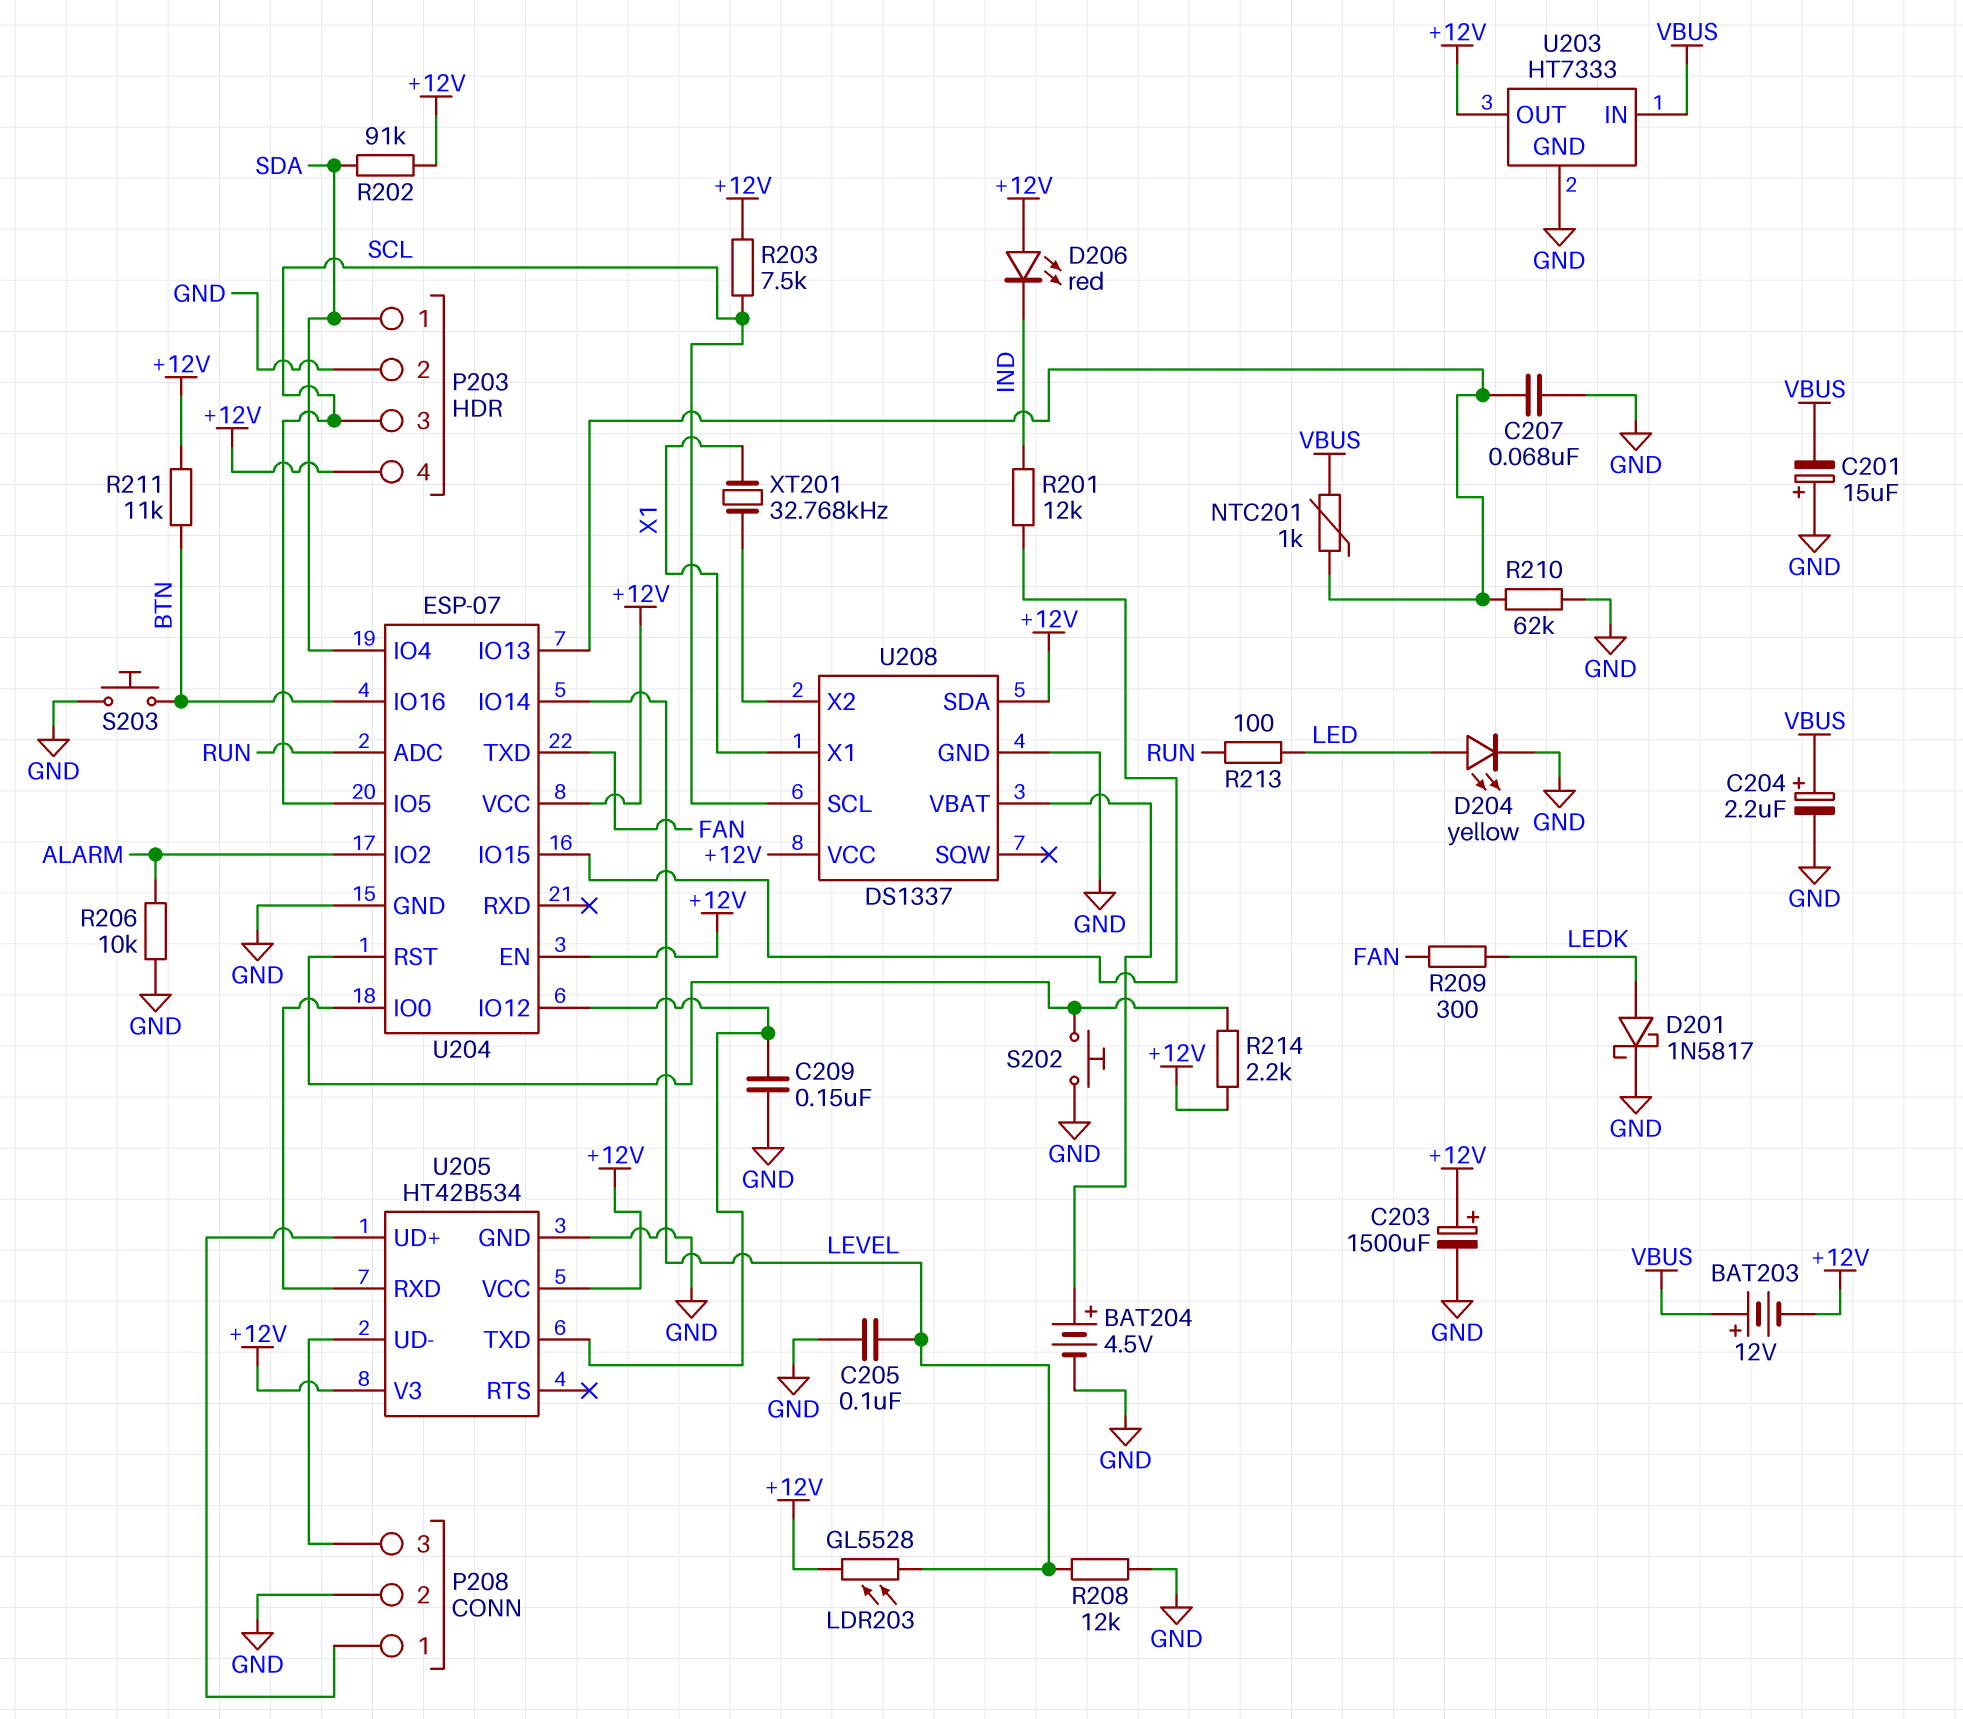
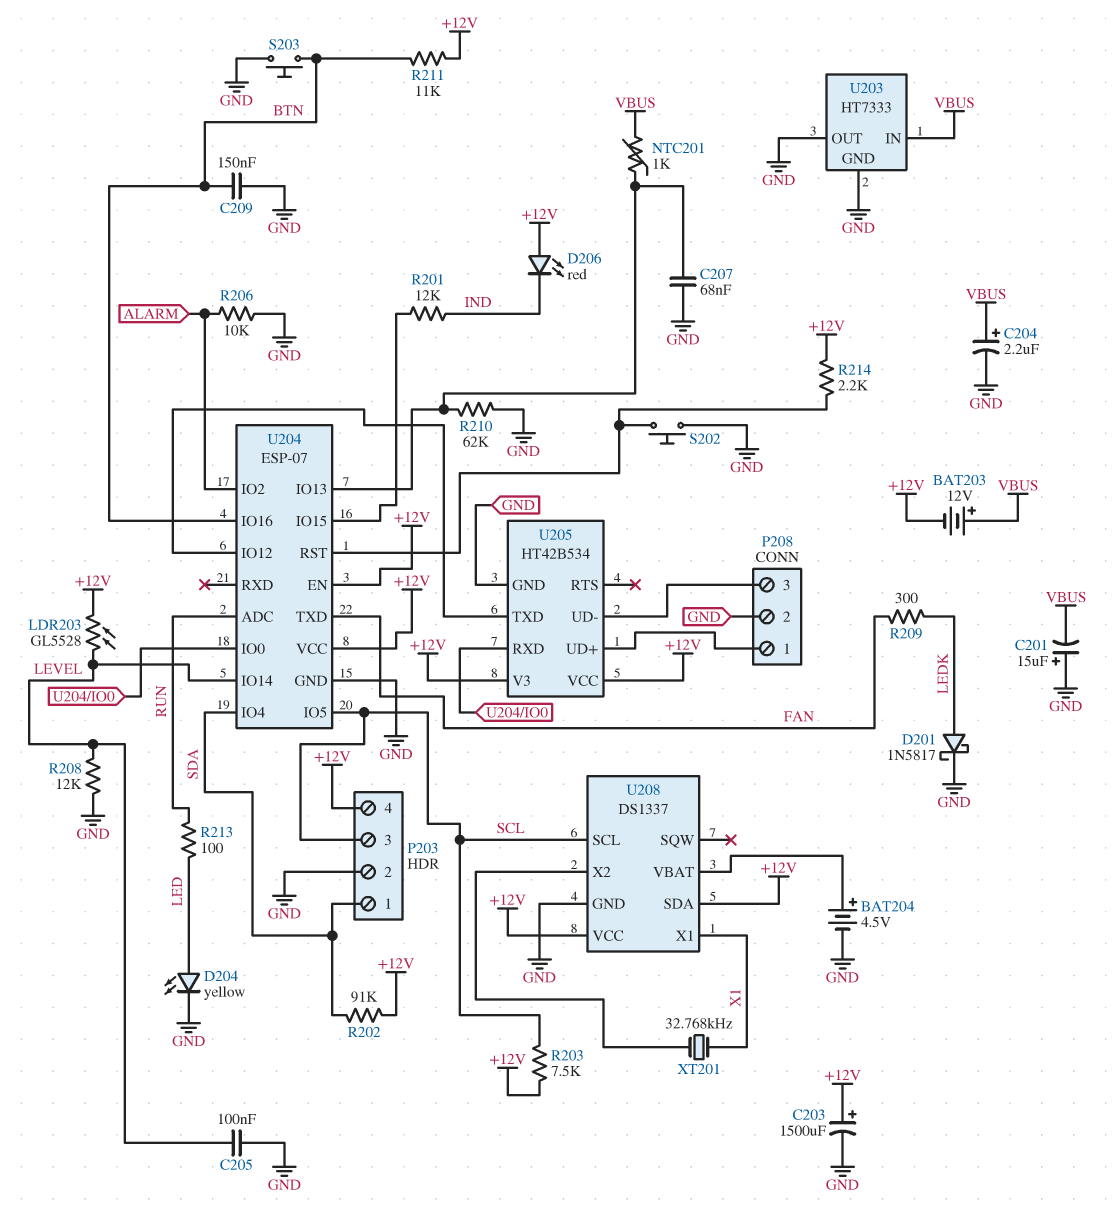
C209: 150nF (GND, U204/IO12) -> 150nF (BTN, GND)
U203 pin OUT: +12V -> GND

